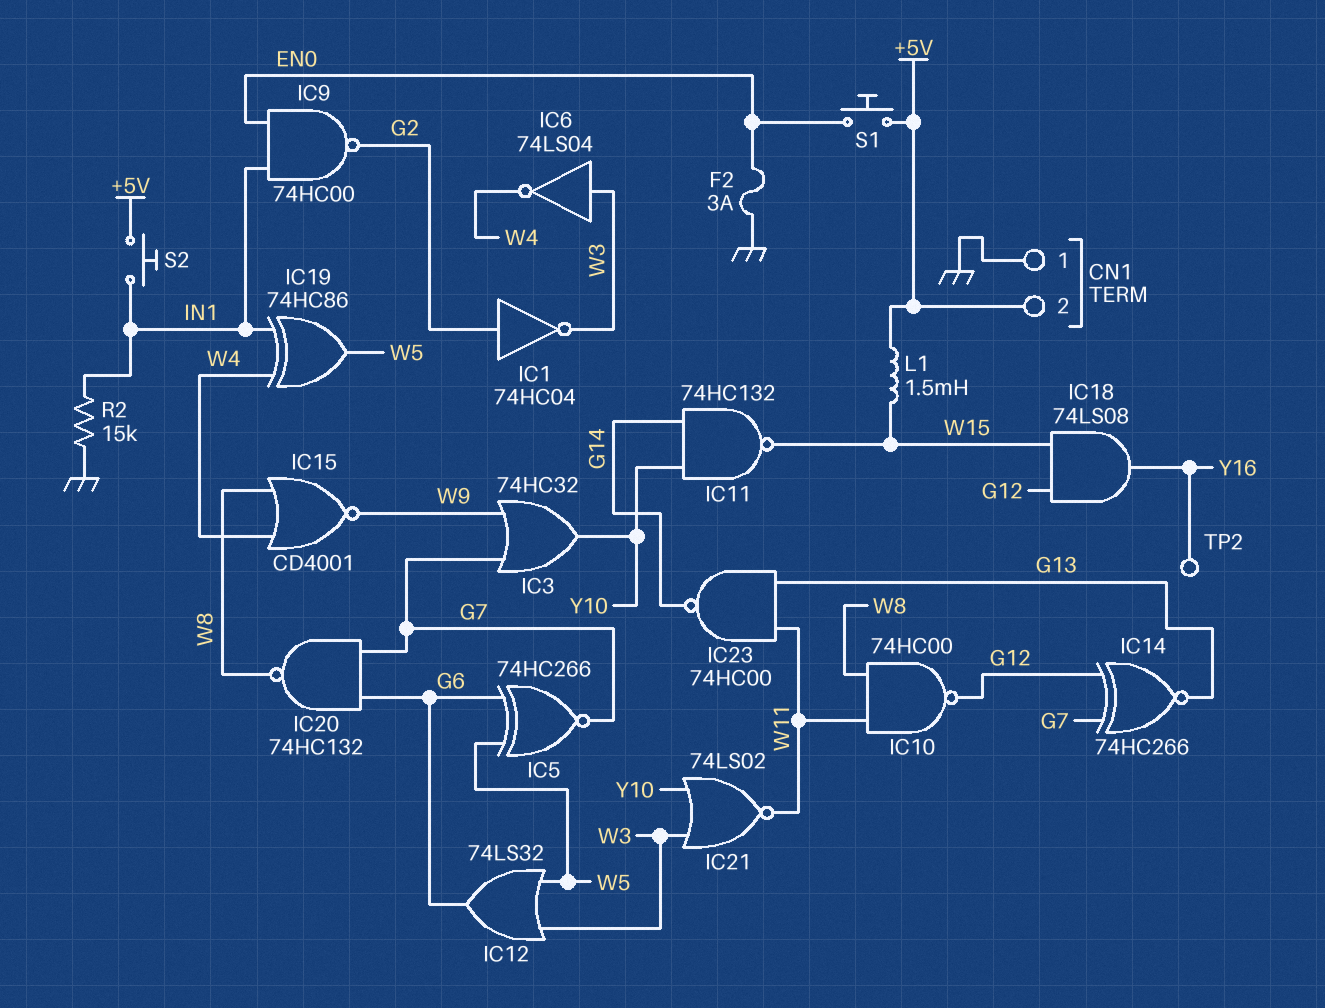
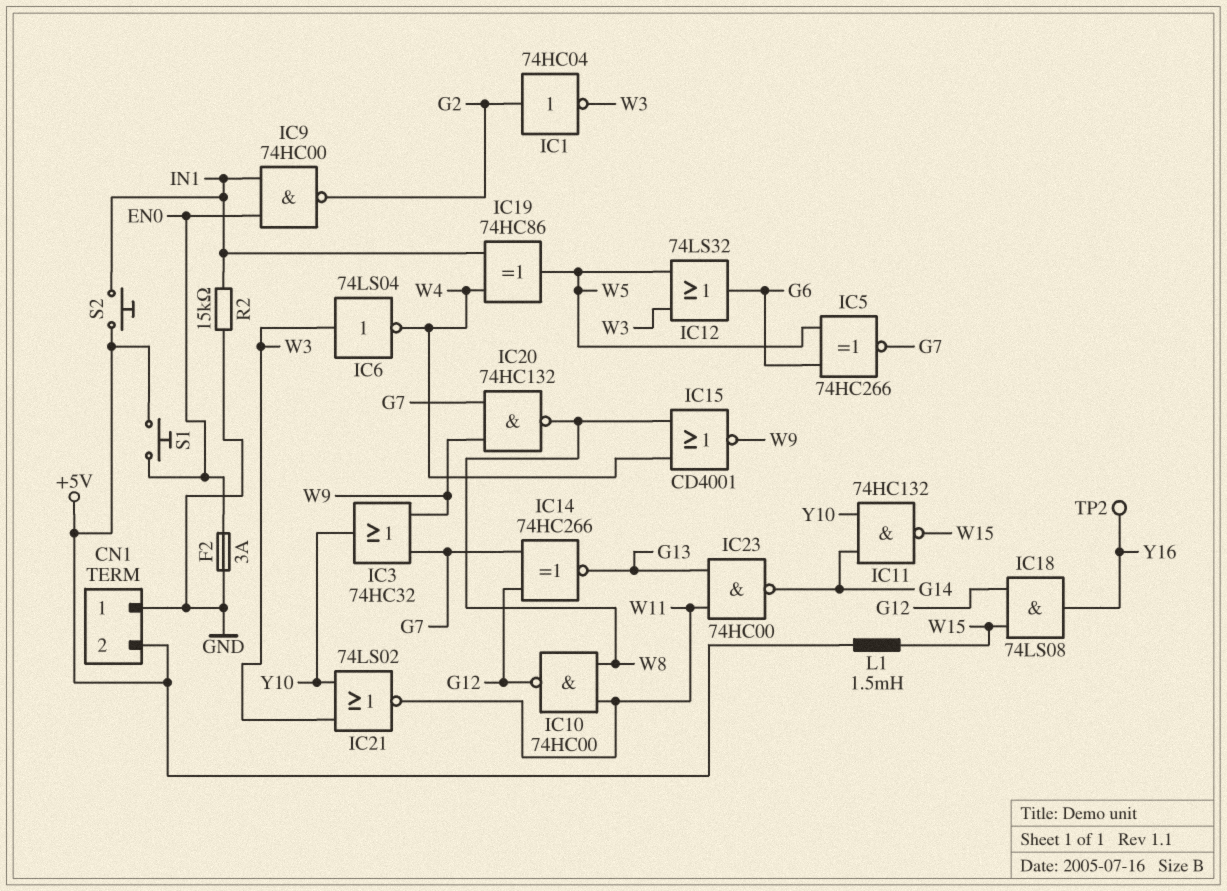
IC20: NAND 74HC132 (in G6, in G7, out W8) -> NAND 74HC132 (in G7, in W9, out W8)

